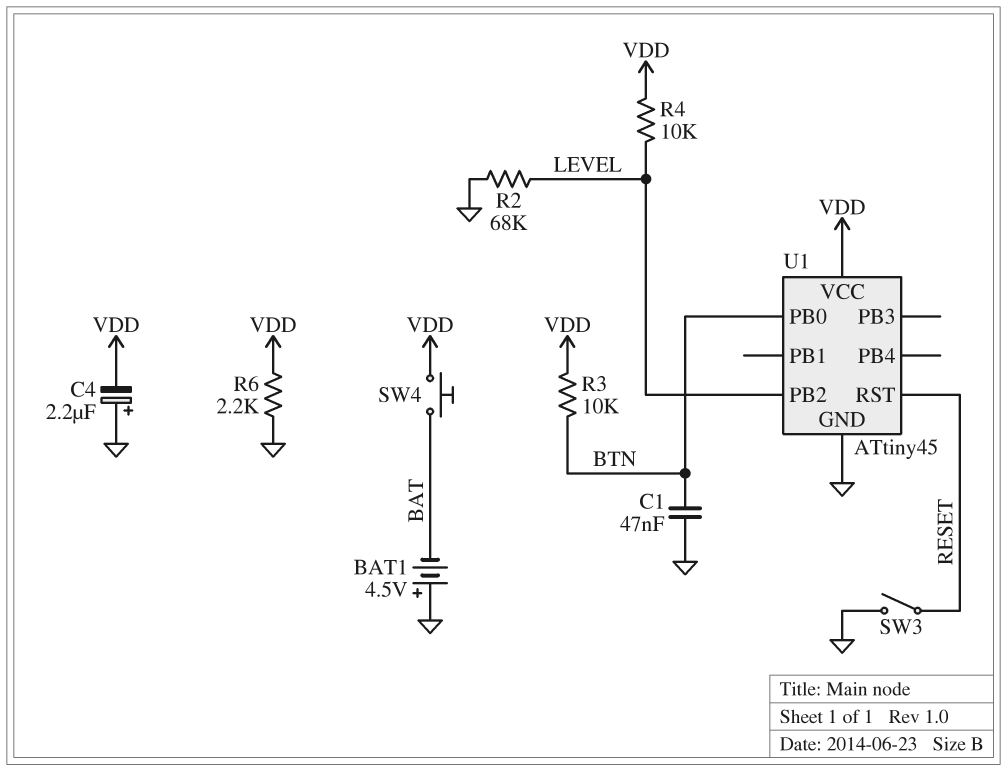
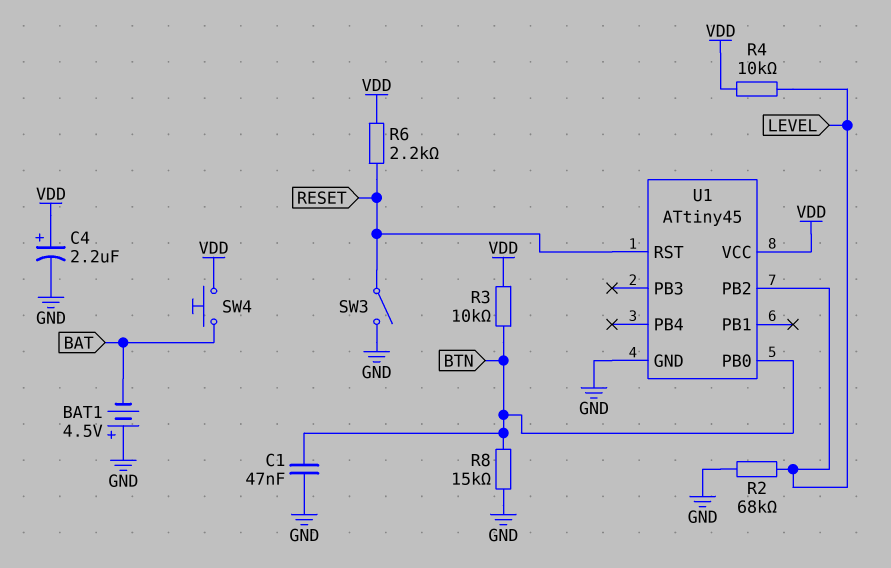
C4: 2.2uF (plus GND, minus VDD) -> 2.2uF (plus VDD, minus GND)
R6: 2.2k (GND, VDD) -> 2.2k (RESET, VDD)
R8: none -> 15k (BTN, GND)

